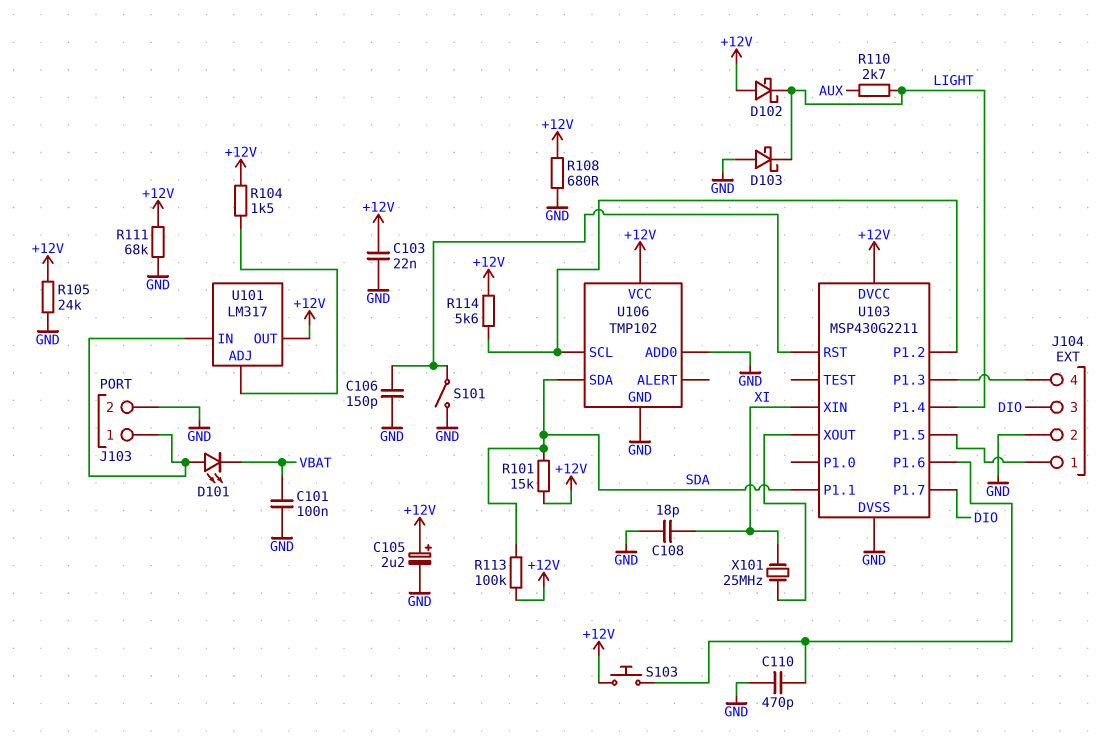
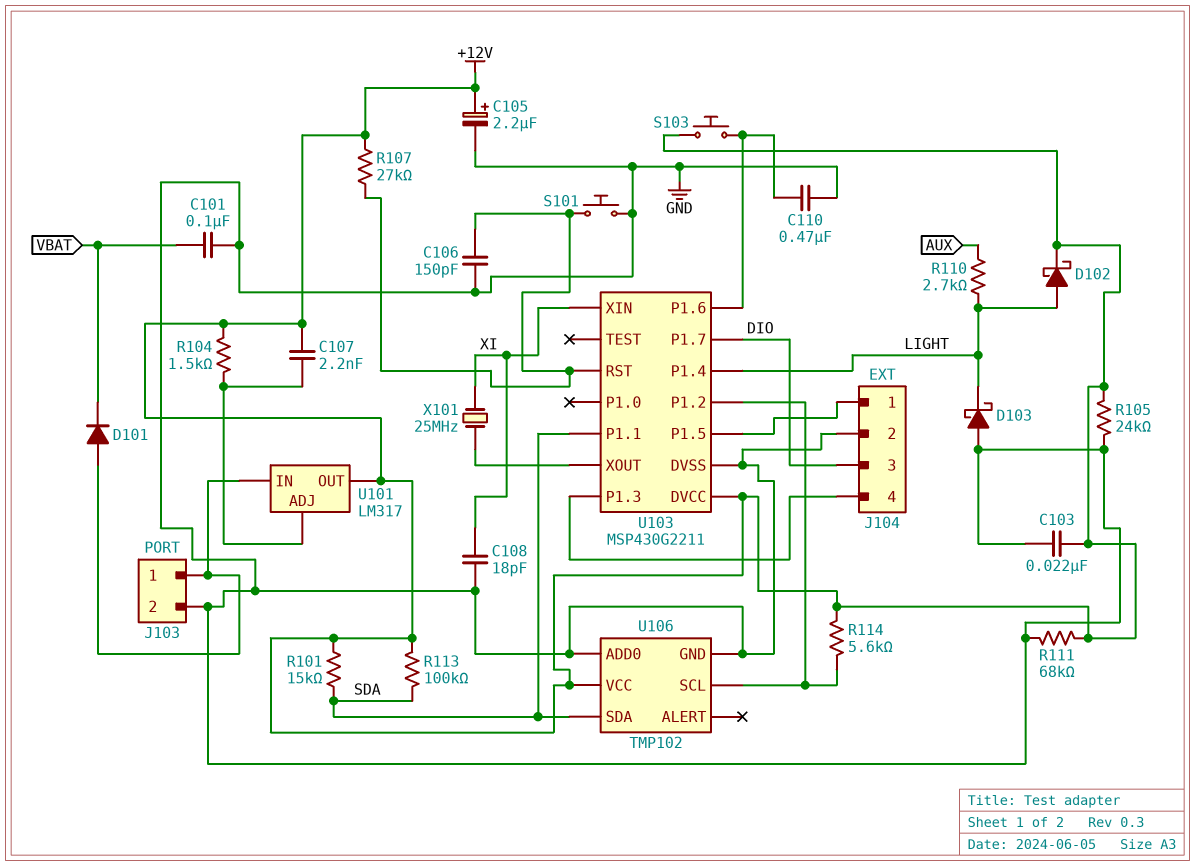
C107: none -> 2.2nF (+12V, U101/ADJ)
C110: 470pF (GND, U103/P1.6) -> 470nF (GND, U103/P1.6)
D101: LED (A J103/1, K VBAT) -> diode (A J103/1, K VBAT)
D102: schottky (A +12V, K LIGHT) -> schottky (A LIGHT, K +12V)
R107: none -> 27k (+12V, U103/RST)
R108: 680 (+12V, GND) -> none
S101: switch (GND, U103/RST) -> button (GND, U103/RST)

